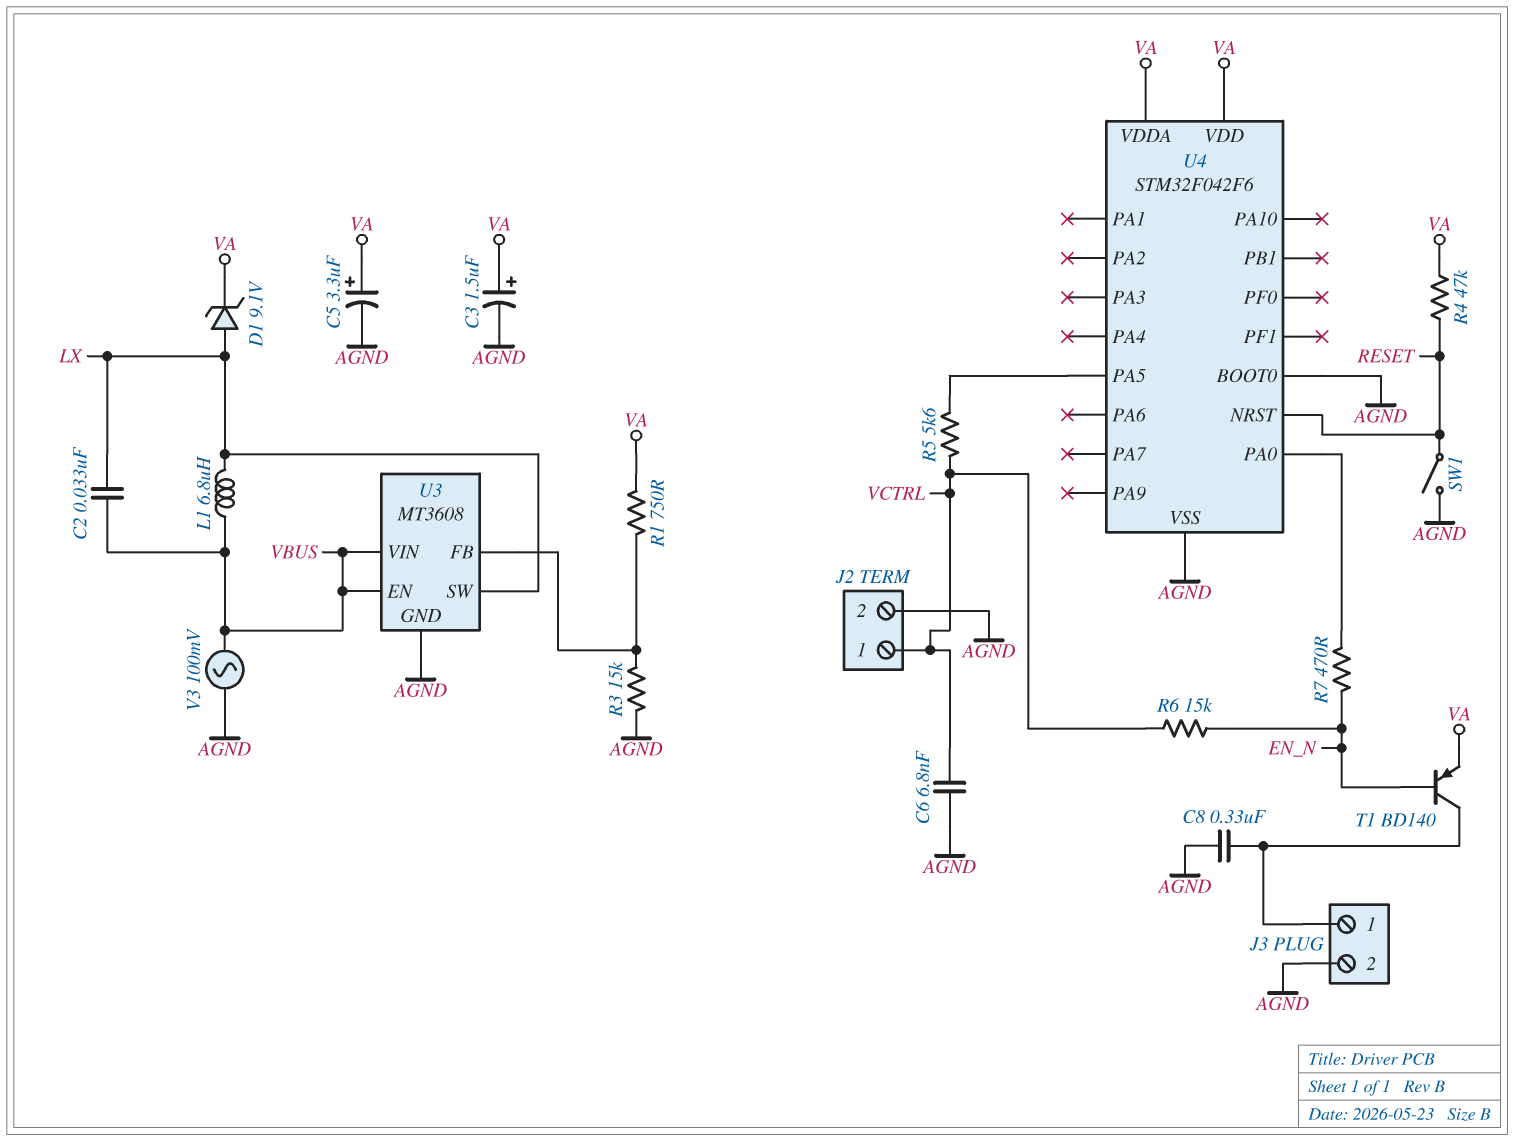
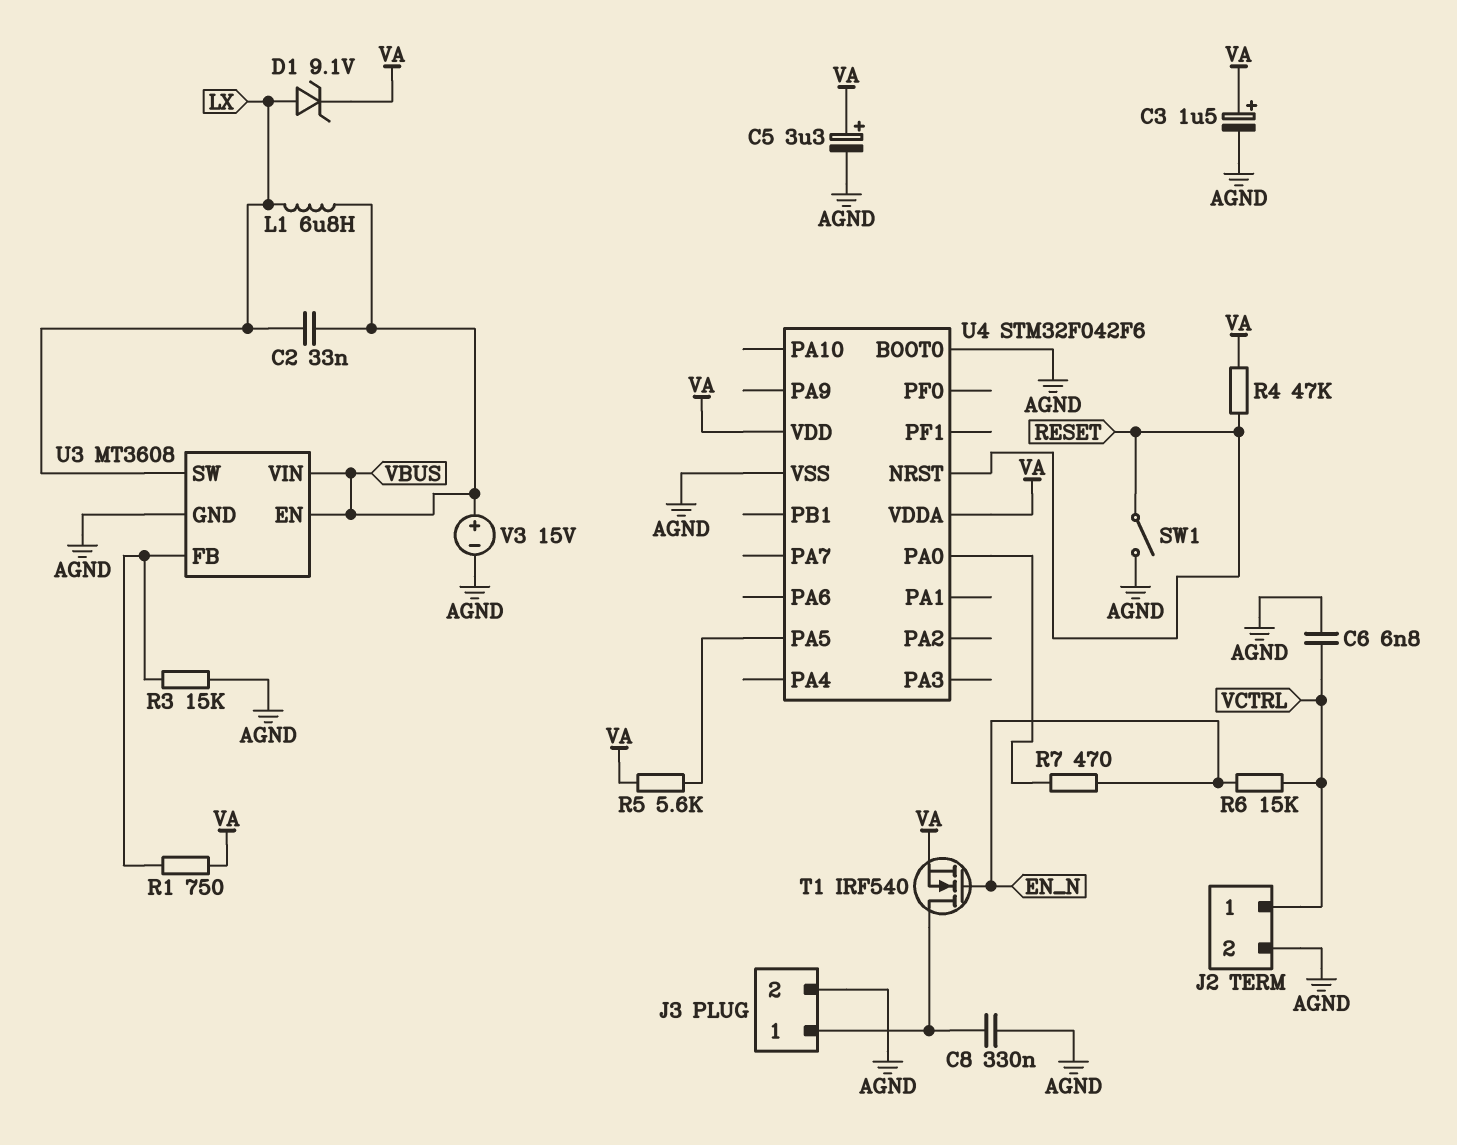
R5: 5.6k (U4/PA5, VCTRL) -> 5.6k (U4/PA5, VA)
T1: PNP BD140 (B EN_N, C J3/1, E VA) -> NMOS IRF540 (G EN_N, D J3/1, S VA)
V3: AC 100mV (AGND, VBUS) -> 15V (plus VBUS, minus AGND)

